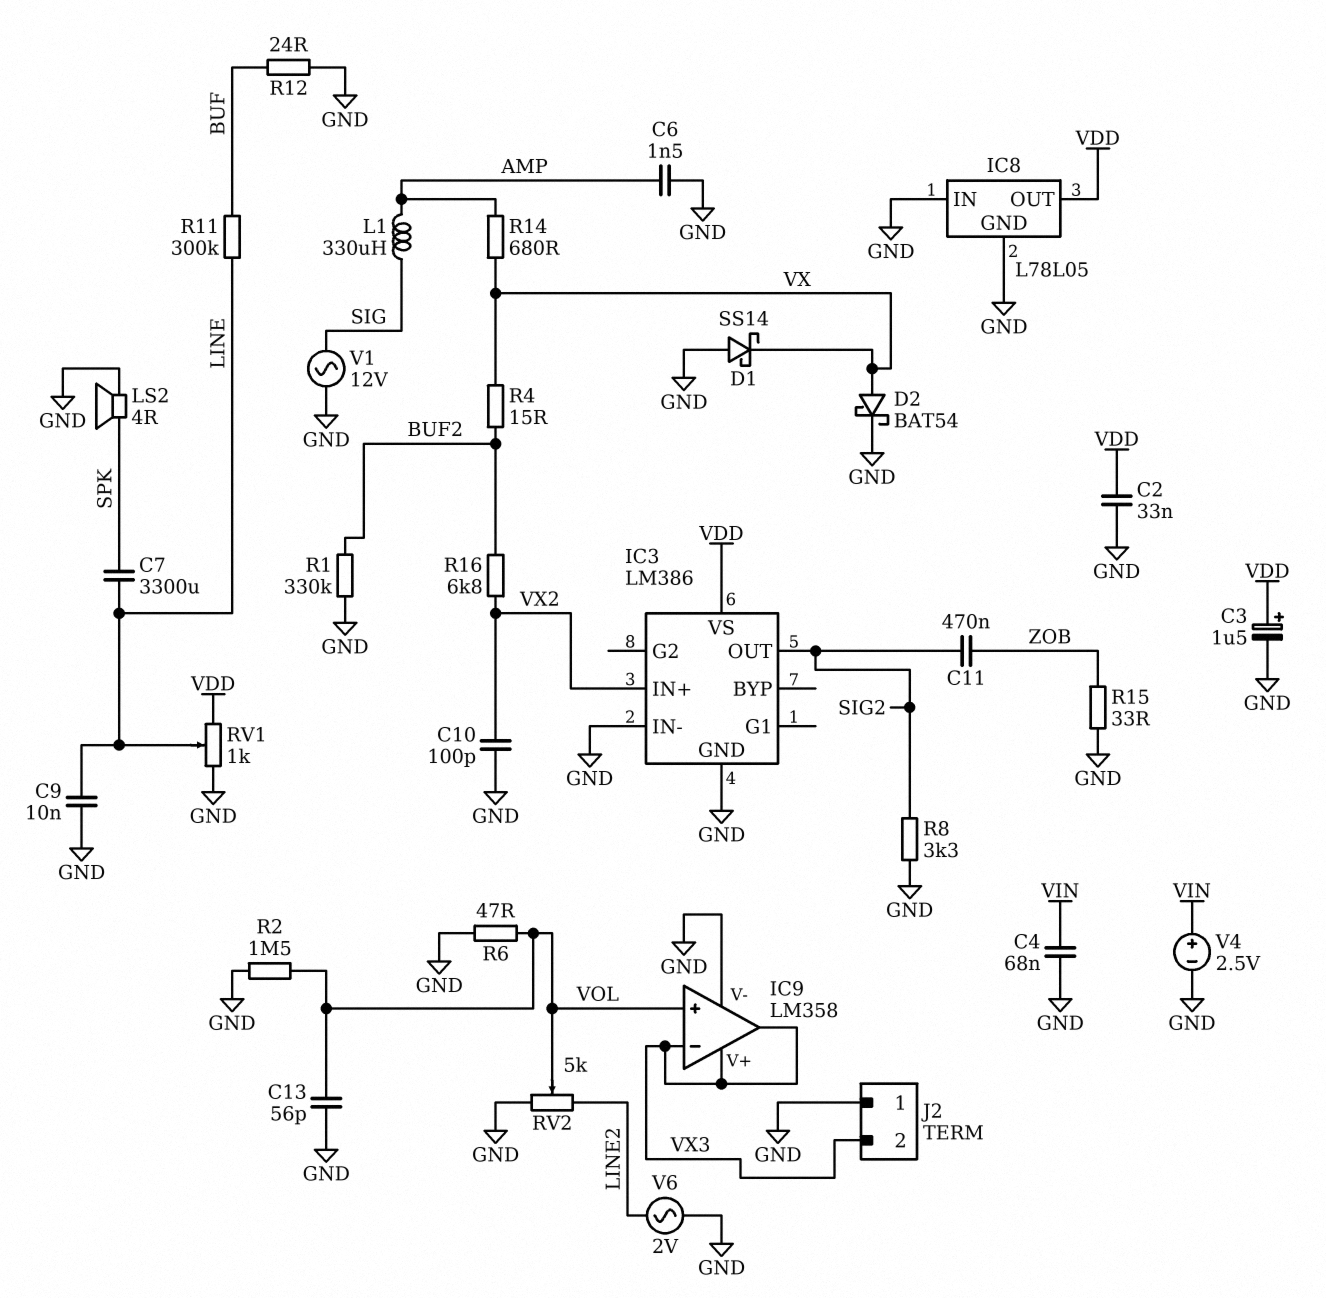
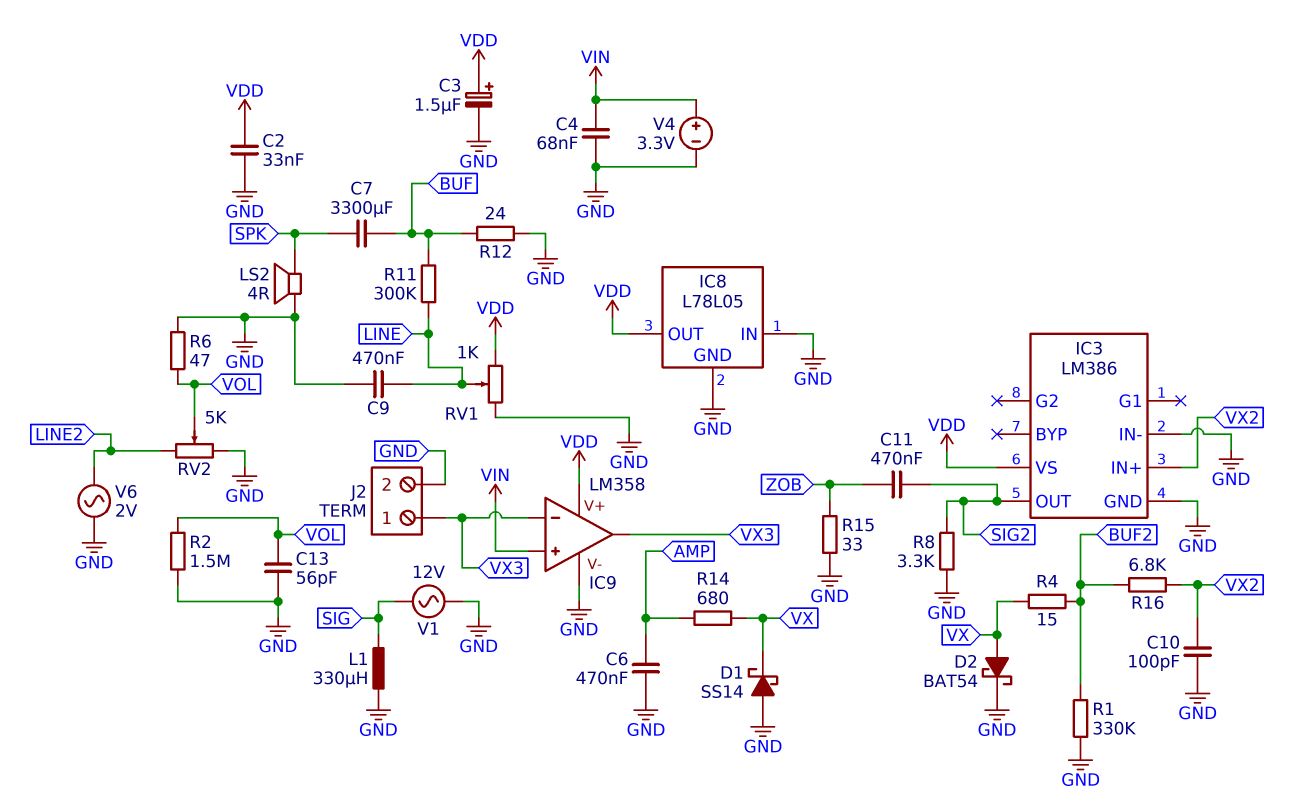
C6: 1.5nF (AMP, GND) -> 470nF (AMP, GND)
C7: 3300uF (LINE, SPK) -> 3300uF (BUF, SPK)
C9: 10nF (GND, LINE) -> 470nF (GND, LINE)
IC9 pin V+: VX3 -> VDD
IC9 pin in+: VOL -> VIN
J2 pin 1: GND -> VX3
J2 pin 2: VX3 -> GND
L1: 330uH (AMP, SIG) -> 330uH (GND, SIG)
V4: 2.5V (plus VIN, minus GND) -> 3.3V (plus VIN, minus GND)

